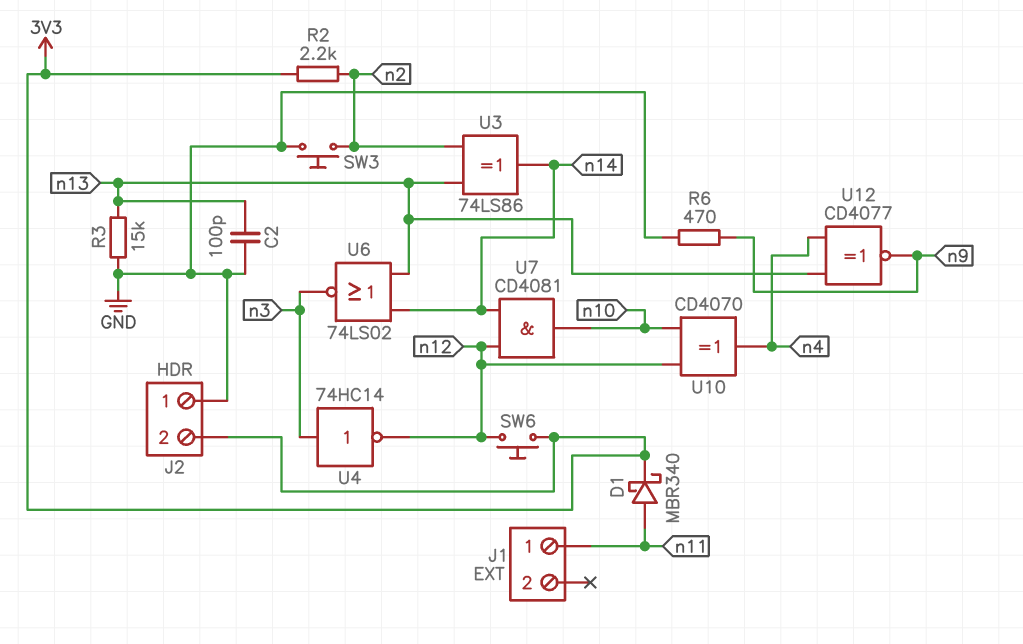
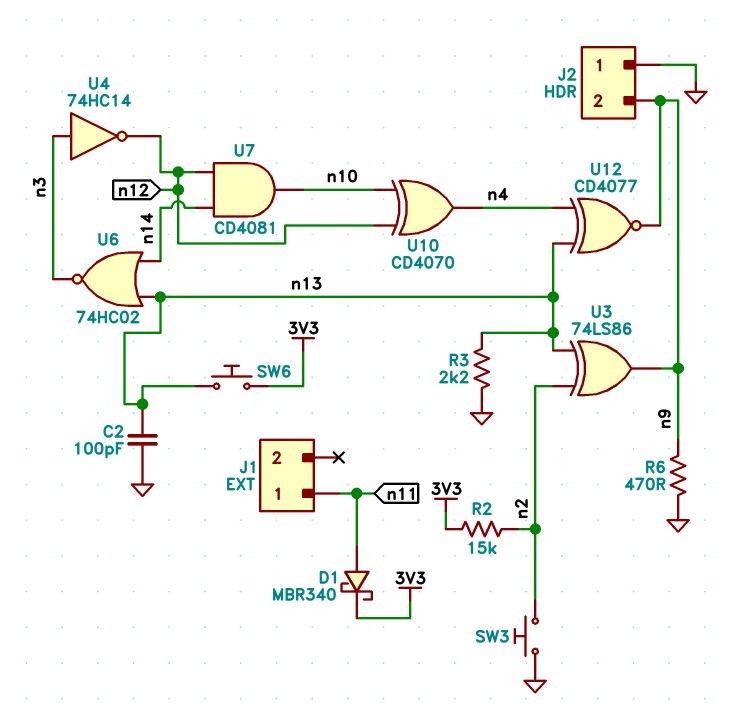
J2 pin 2: 3V3 -> n9
R2: 2.2k (3V3, n2) -> 15k (3V3, n2)
R3: 15k (GND, n13) -> 2.2k (GND, n13)
SW6: button (3V3, n12) -> button (3V3, n13)
U3: XOR 74LS86 (in n2, in n13, out n14) -> XOR 74LS86 (in n2, in n13, out n9)
U6: NOR 74LS02 (in n13, in n14, out n3) -> NOR 74HC02 (in n13, in n14, out n3)

